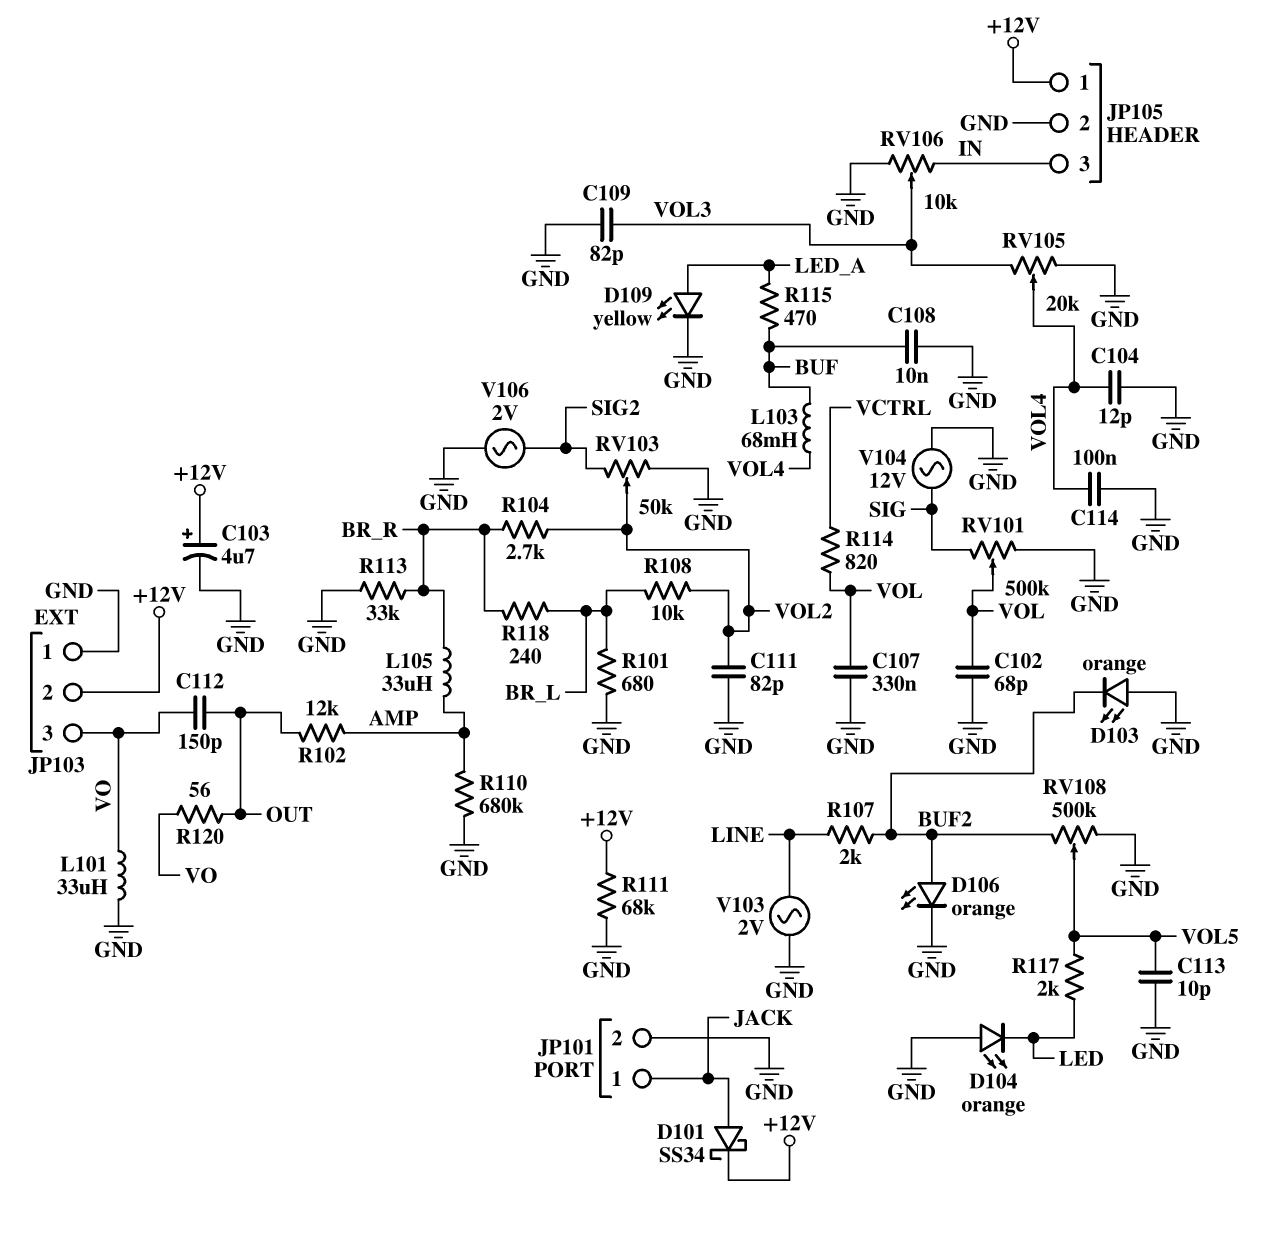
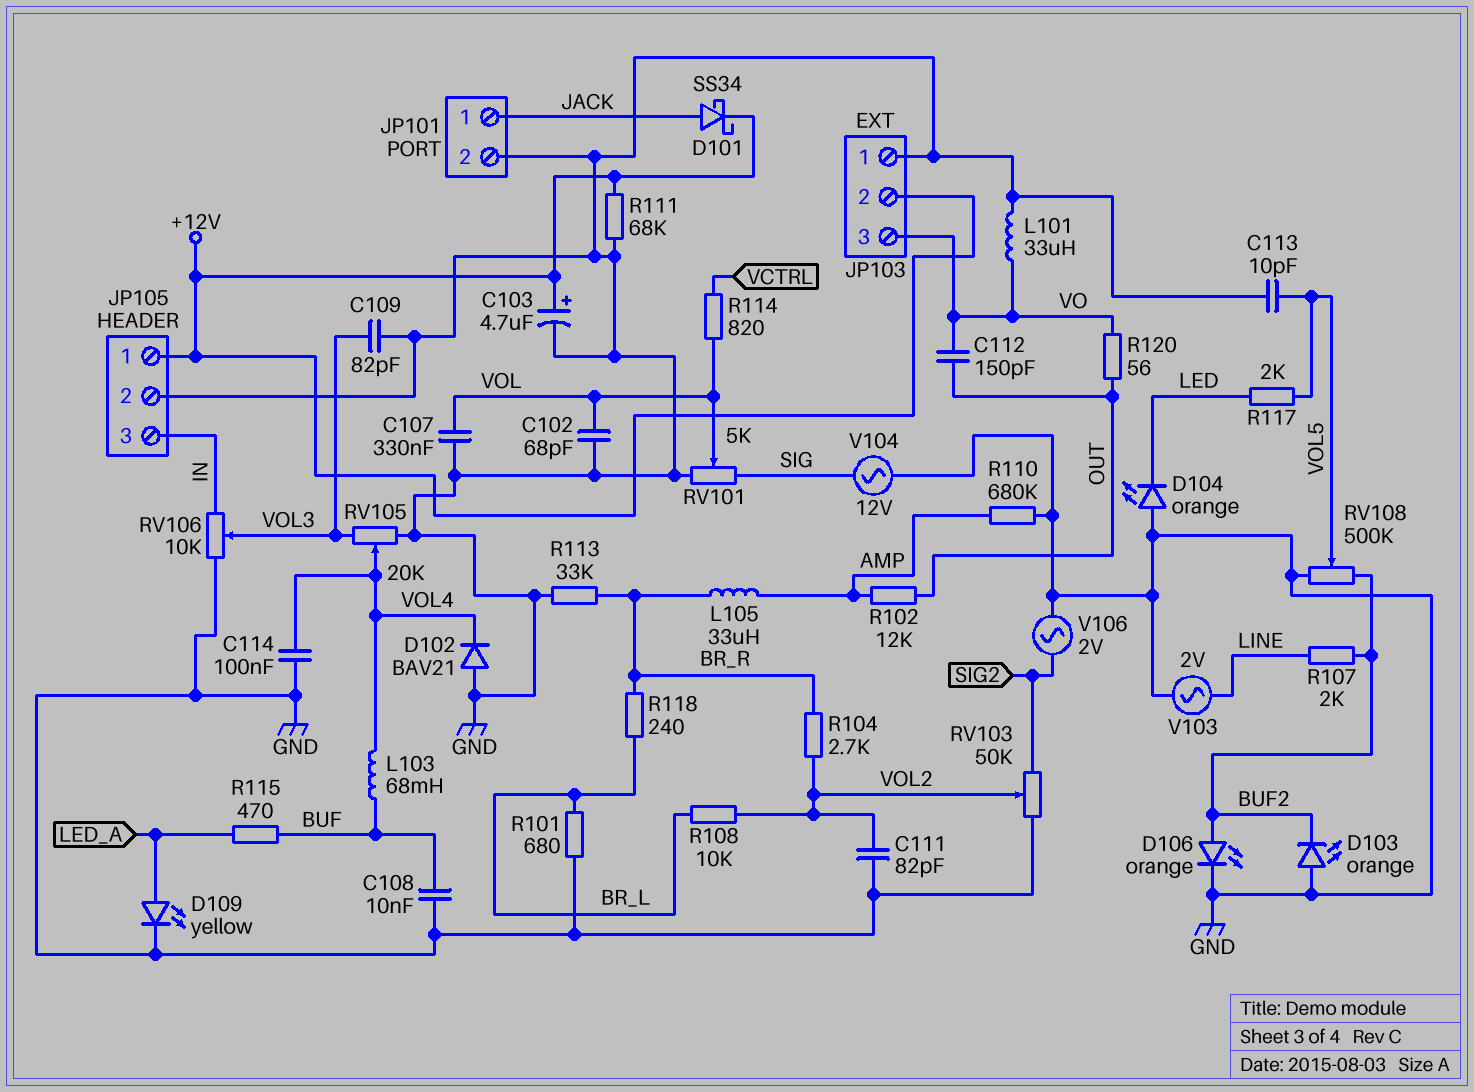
C104: 12pF (GND, VOL4) -> none
D102: none -> diode BAV21 (A GND, K VOL4)
RV101: 500k (GND, SIG, wiper VOL) -> 5k (GND, SIG, wiper VOL)

